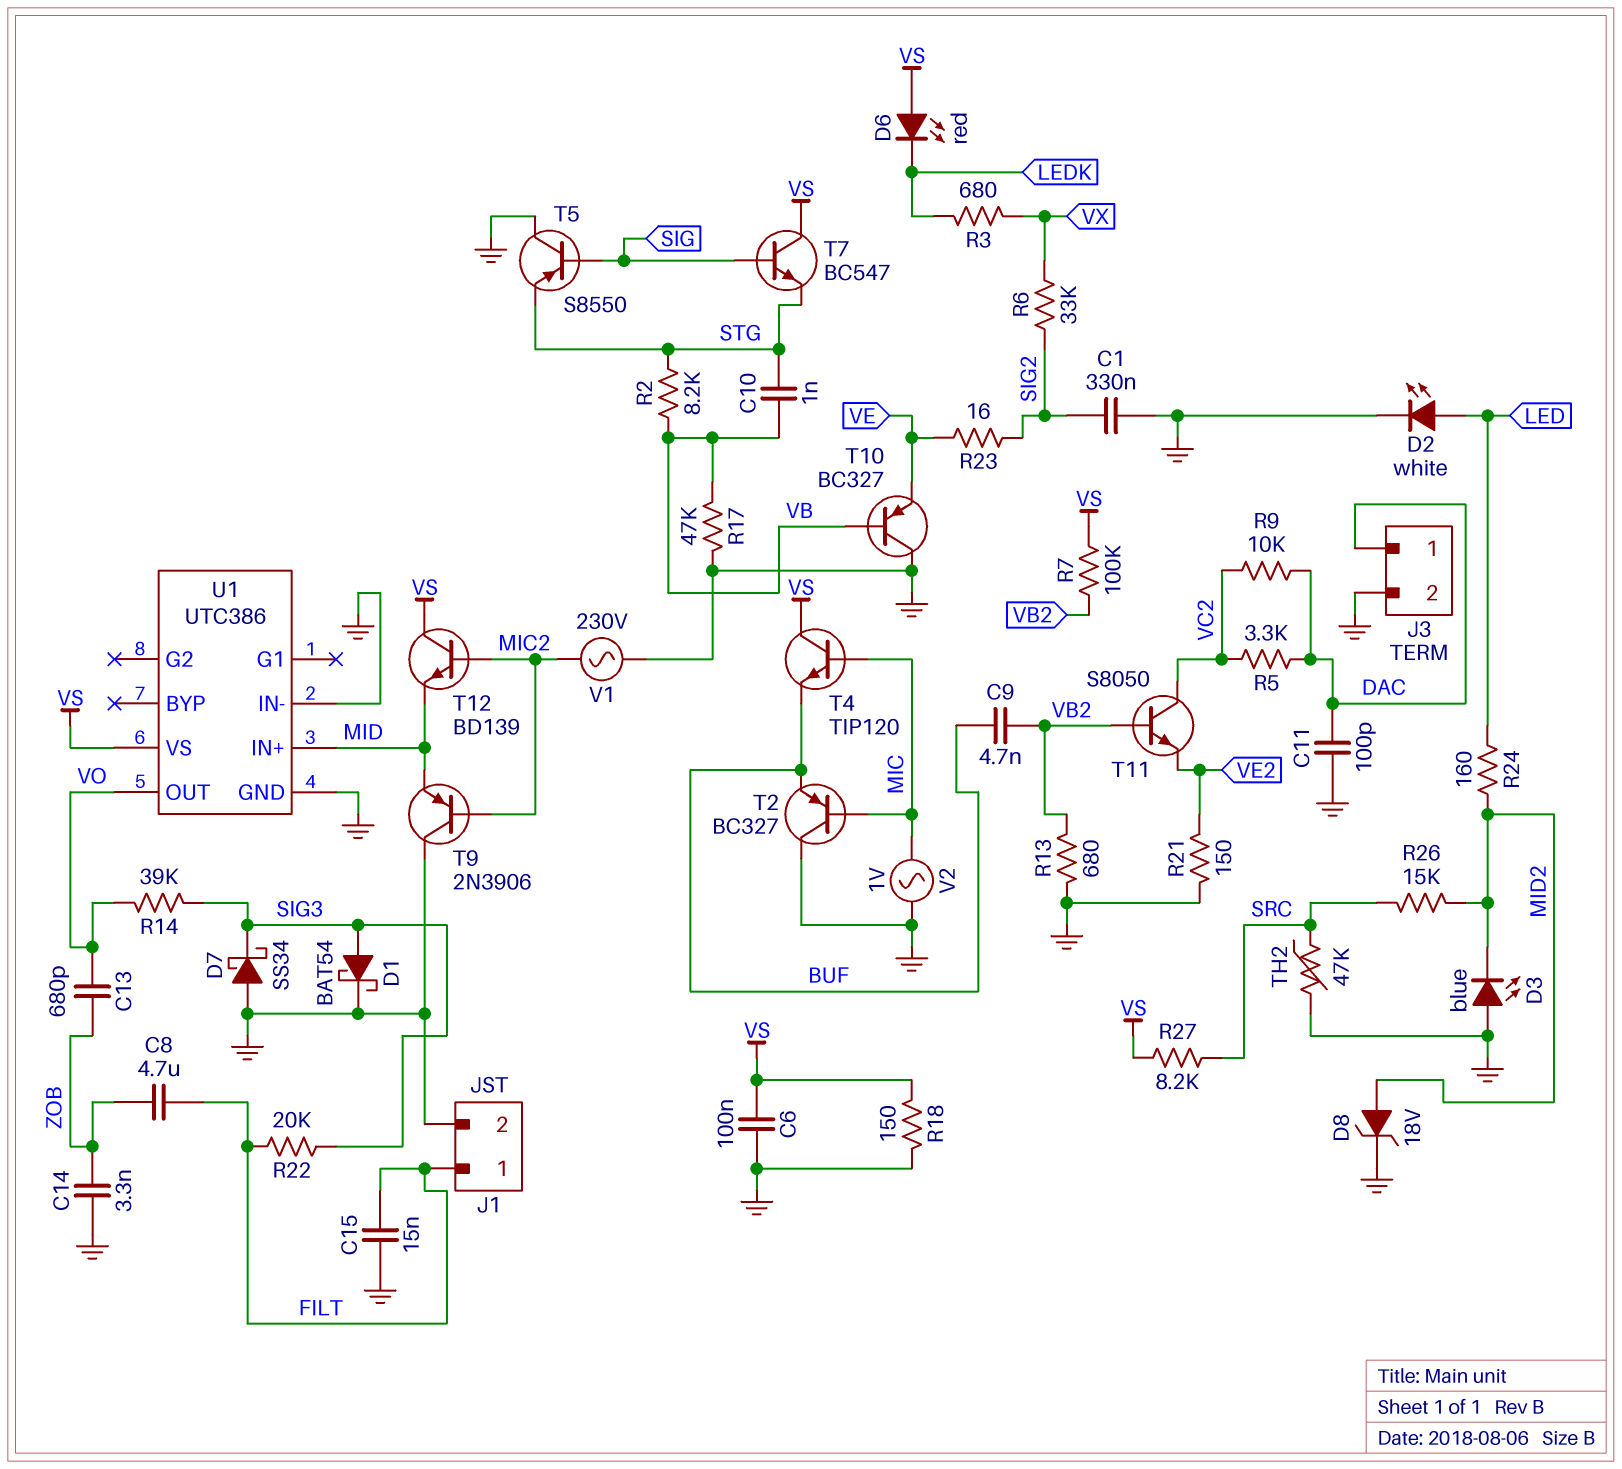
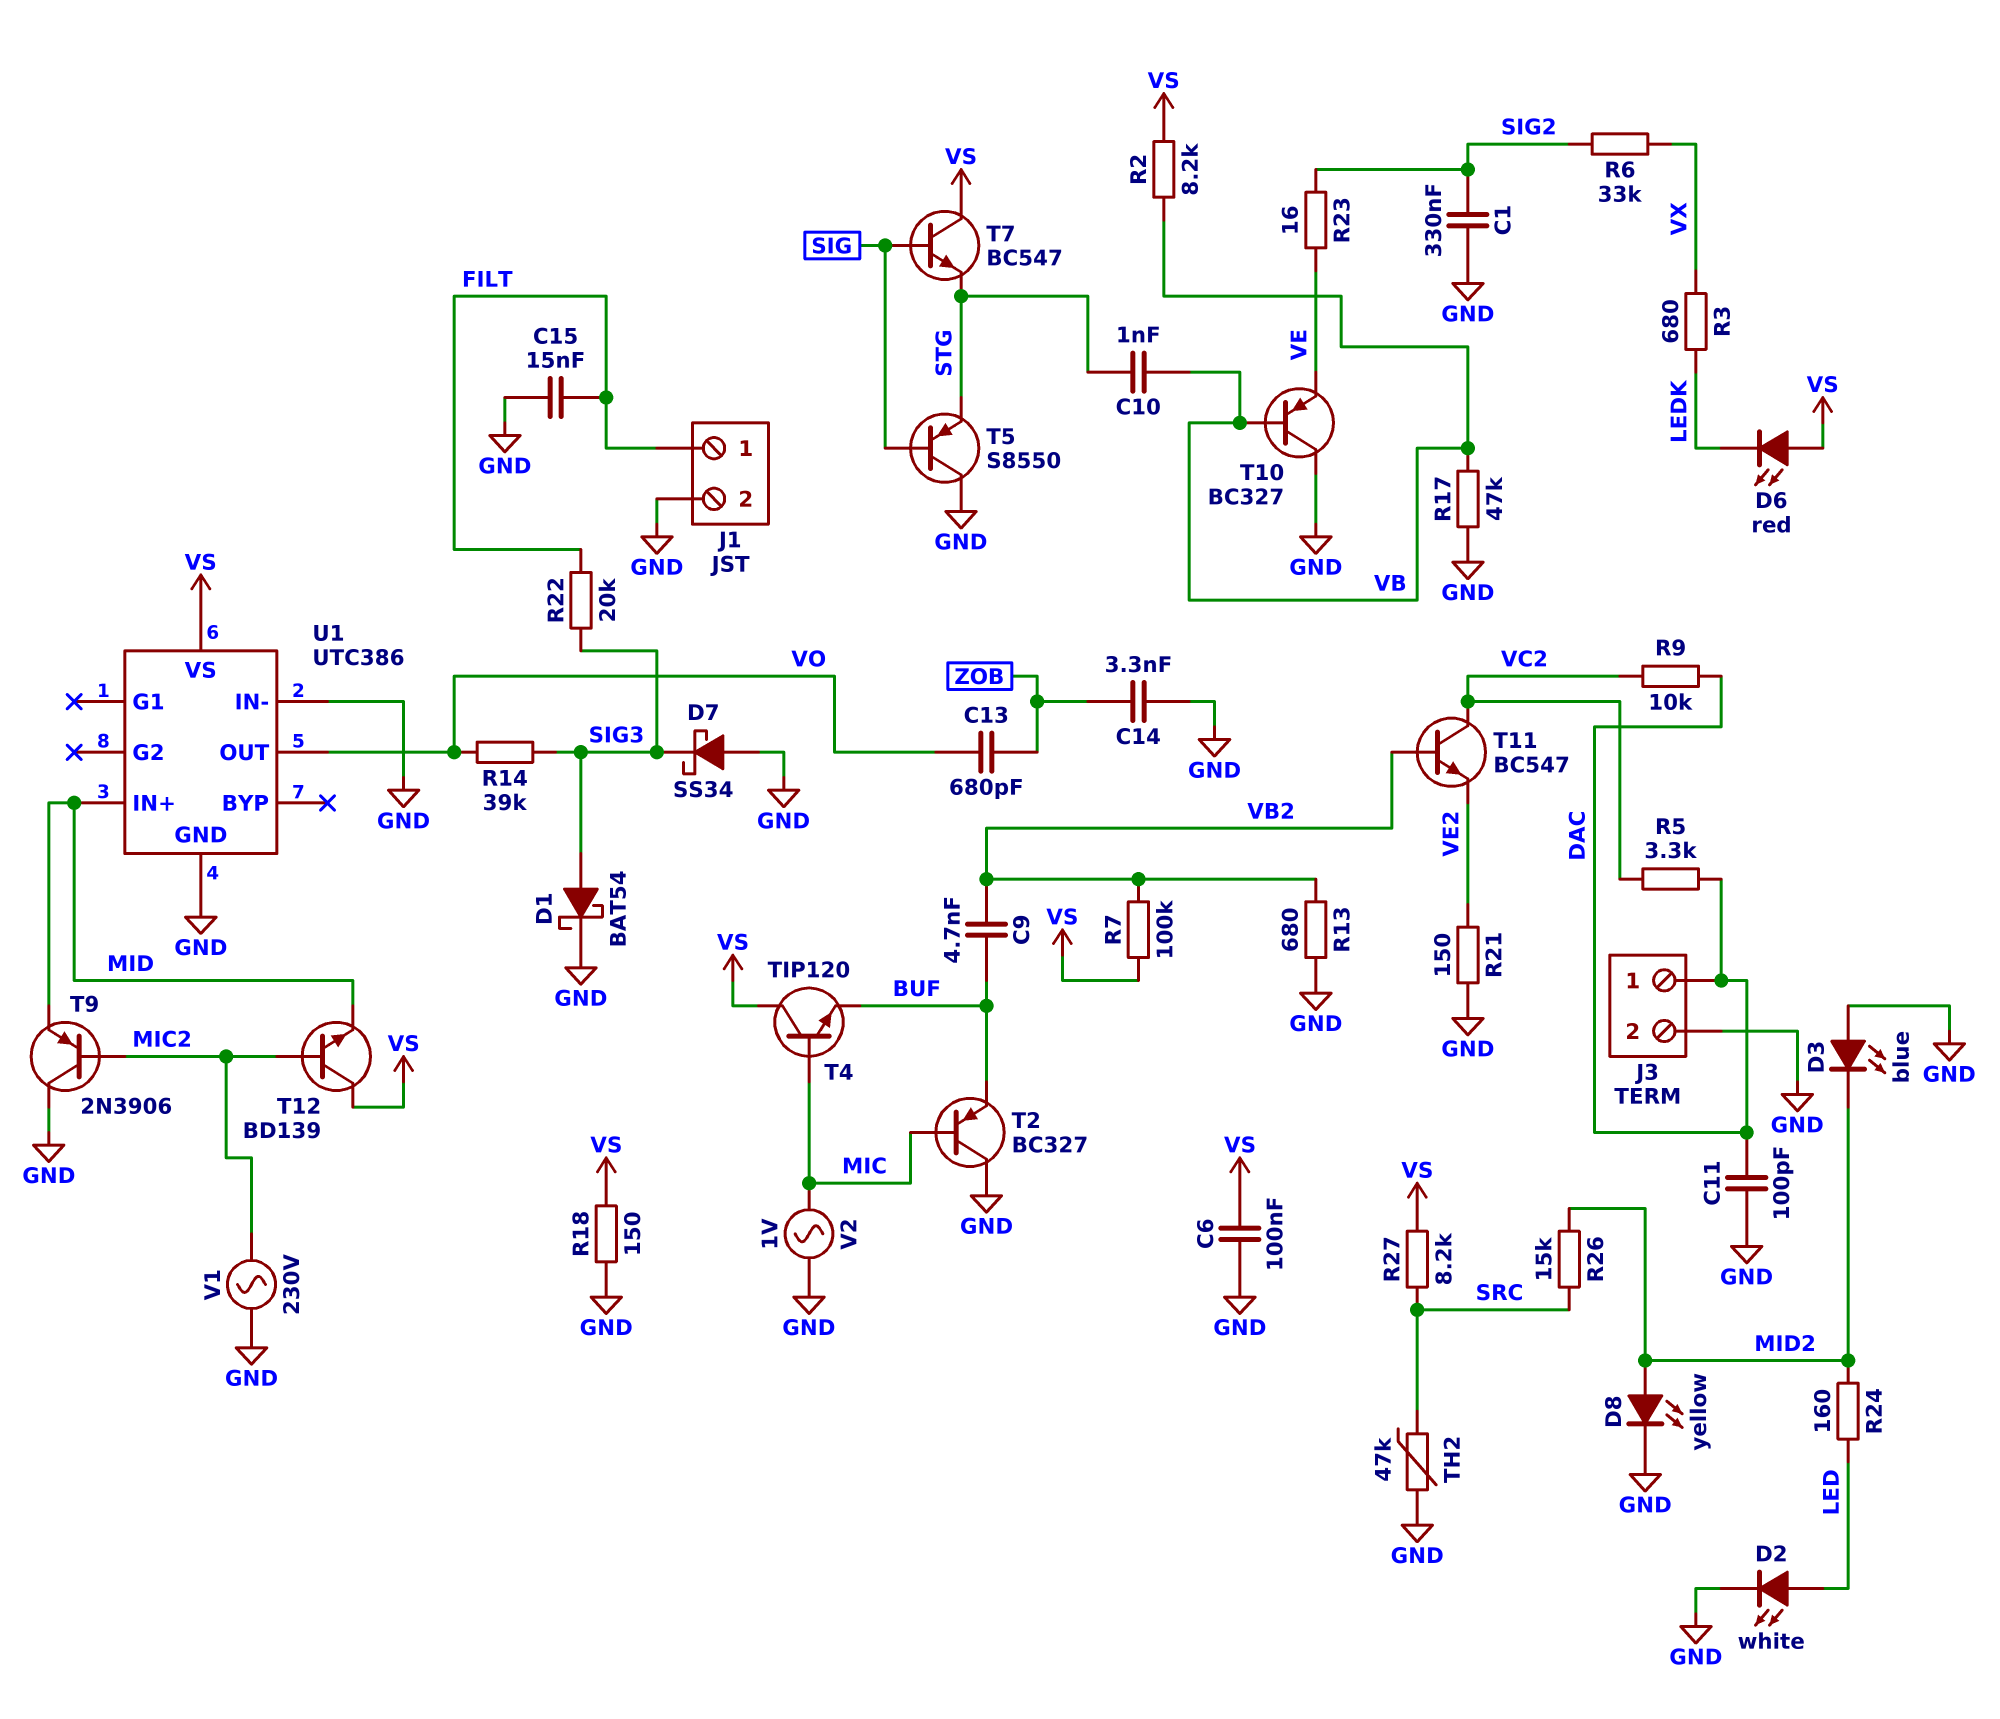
C8: 4.7uF (FILT, ZOB) -> none
D8: zener 18V (A MID2, K GND) -> LED yellow (A MID2, K GND)
R2: 8.2k (STG, VB) -> 8.2k (VB, VS)
T11: NPN S8050 (B VB2, C VC2, E VE2) -> NPN BC547 (B VB2, C VC2, E VE2)

